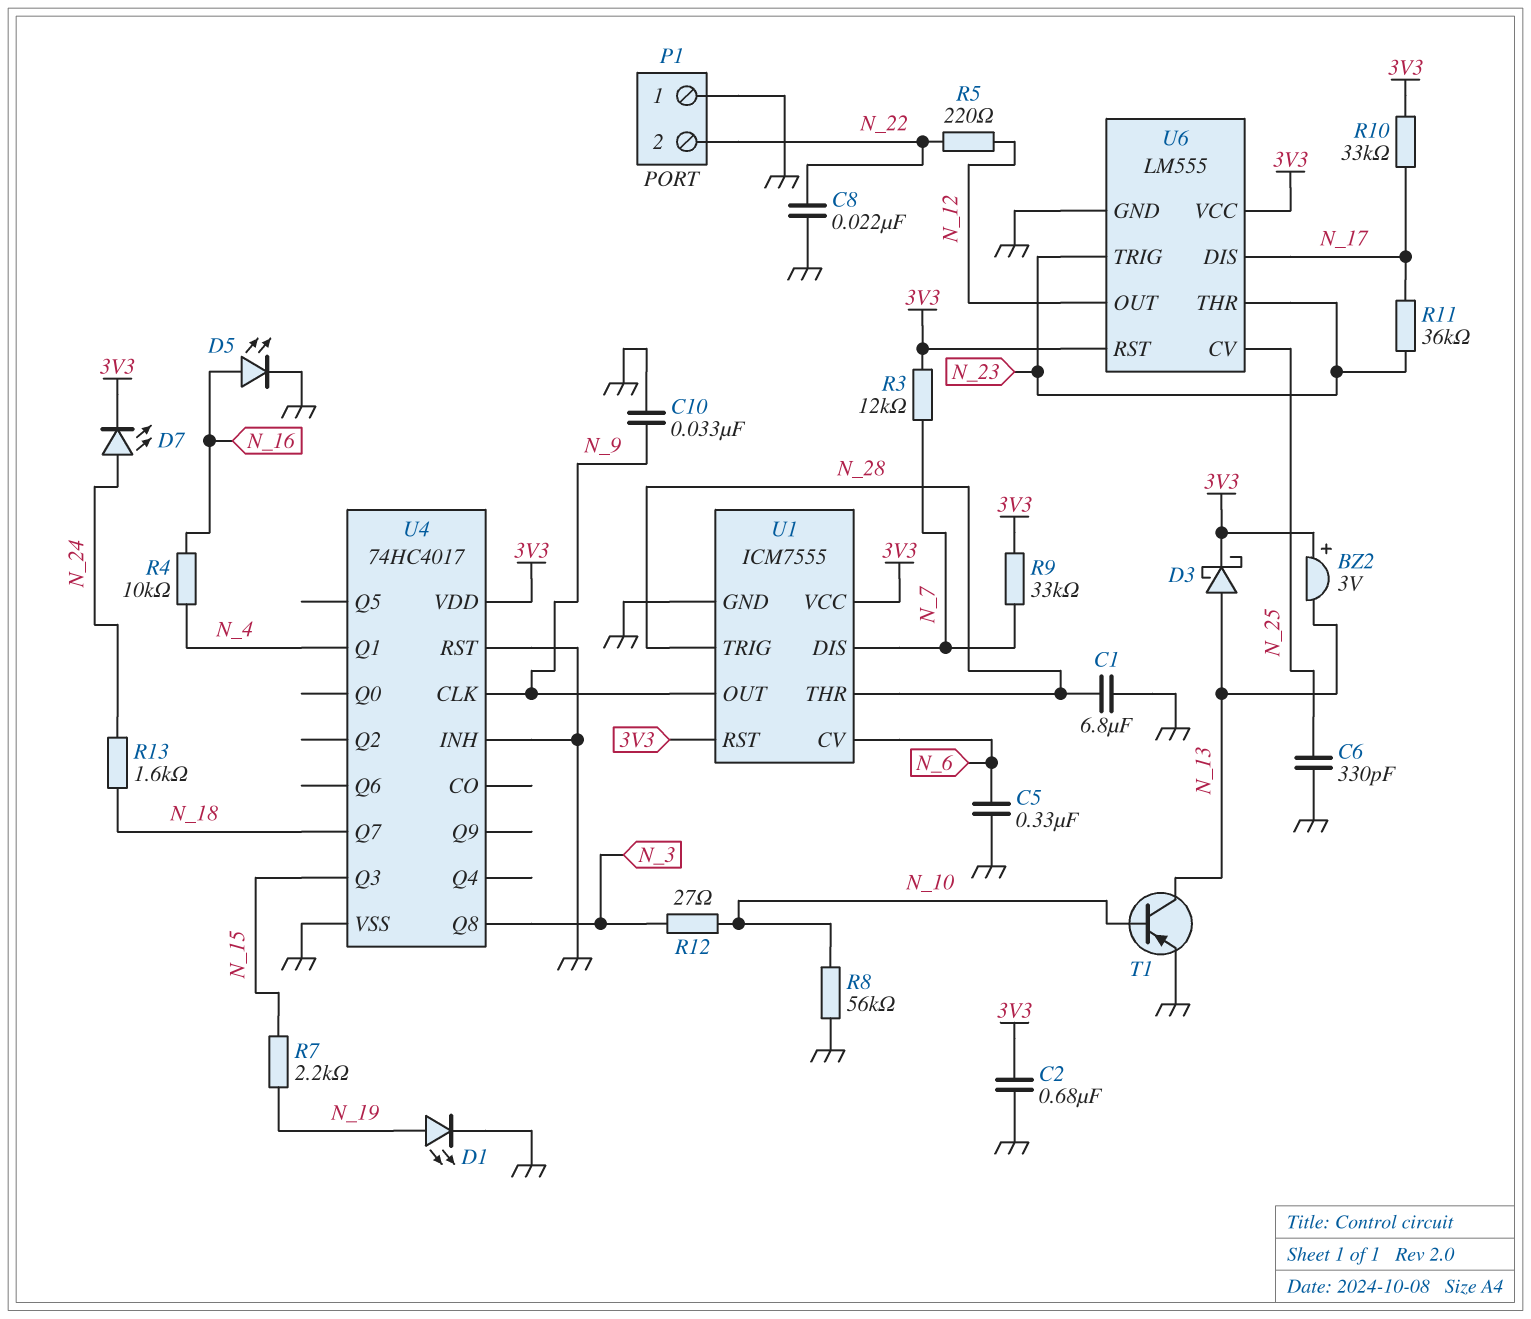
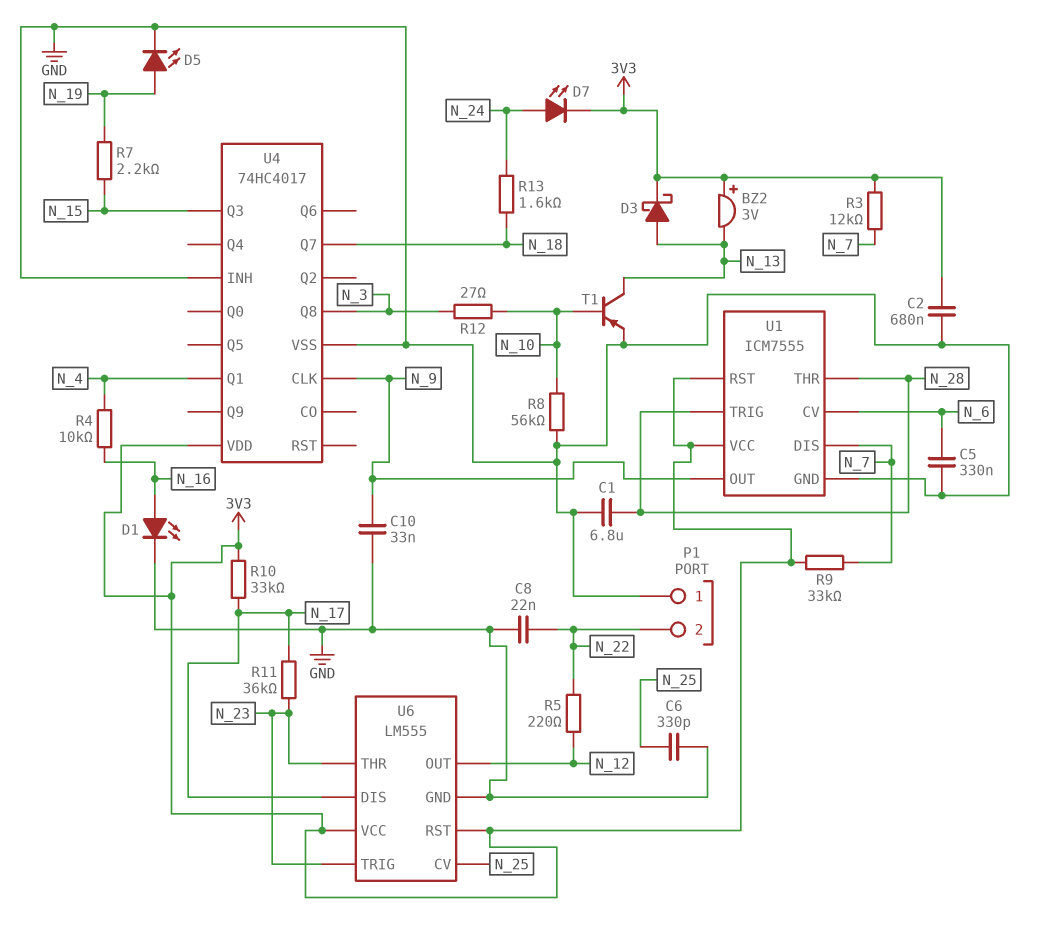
D1: LED (A N_19, K GND) -> LED (A N_16, K GND)
D5: LED (A N_16, K GND) -> LED (A N_19, K GND)
U4 pin RST: GND -> none

